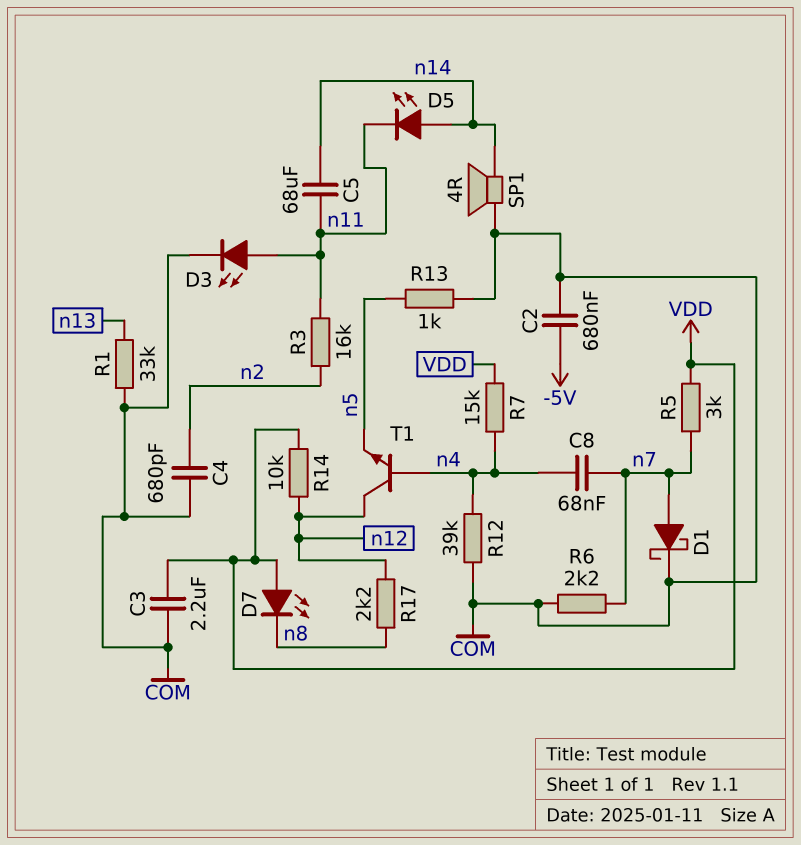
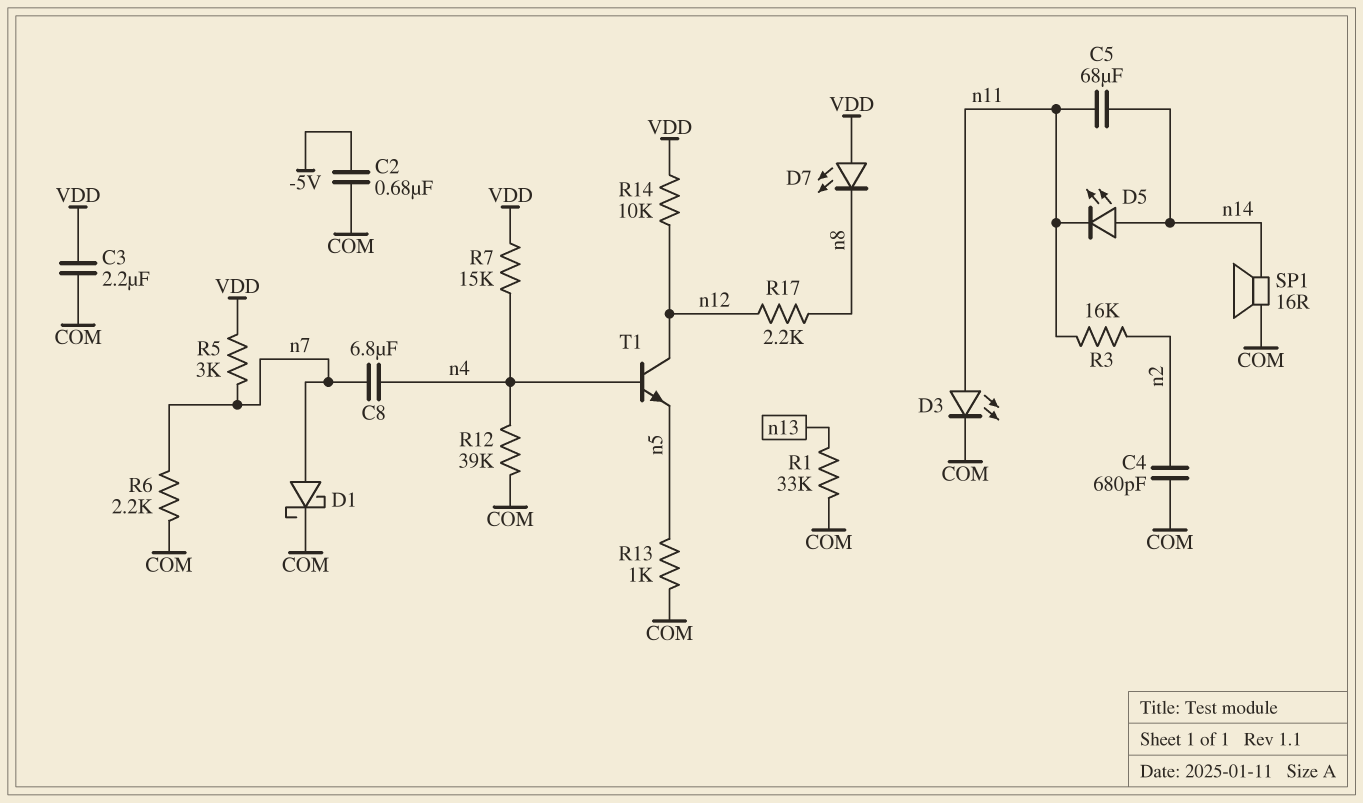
C8: 68nF (n4, n7) -> 6.8uF (n4, n7)
SP1: speaker 4R (COM, n14) -> speaker 16R (COM, n14)

